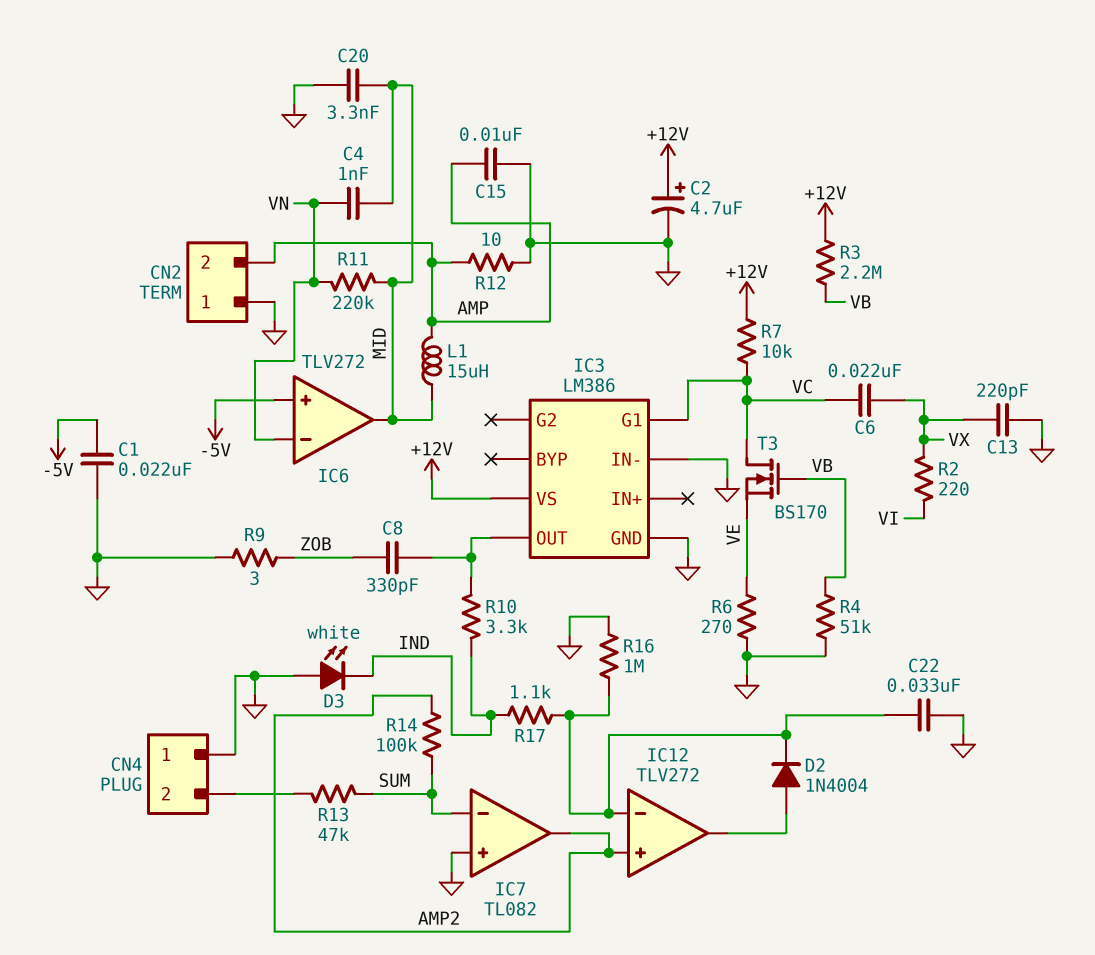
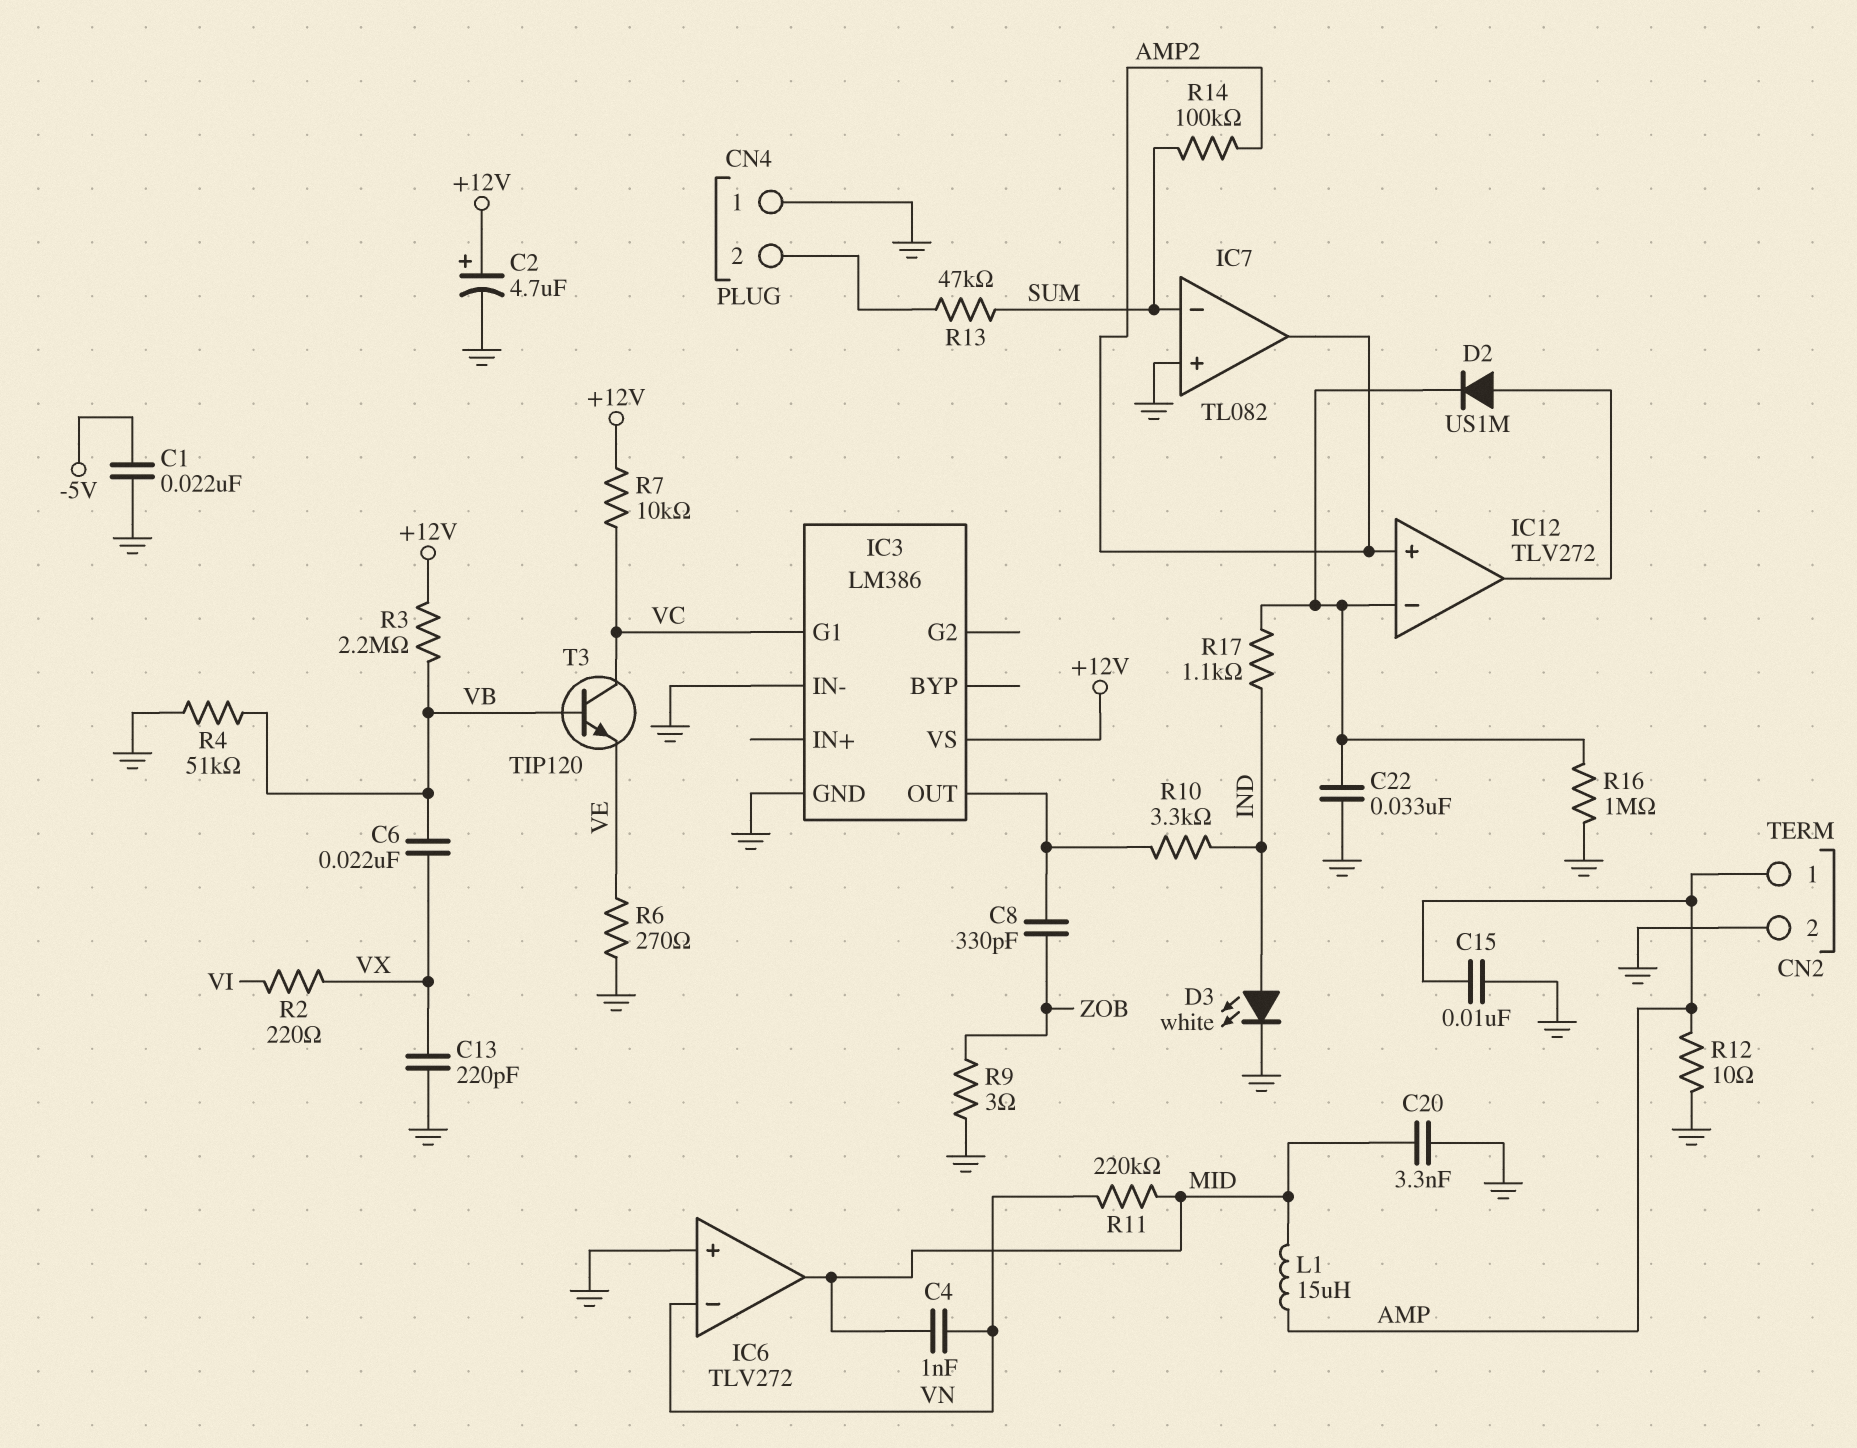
C6: 22nF (VC, VX) -> 22nF (VB, VX)
CN2 pin 1: GND -> AMP
CN2 pin 2: AMP -> GND
D2: diode 1N4004 (A IC12/out, K IC12/in-) -> diode US1M (A IC12/out, K IC12/in-)
D3: LED white (A GND, K IND) -> LED white (A IND, K GND)
IC6 pin in+: -5V -> GND
T3: NMOS BS170 (G VB, D VC, S VE) -> NPN TIP120 (B VB, C VC, E VE)

